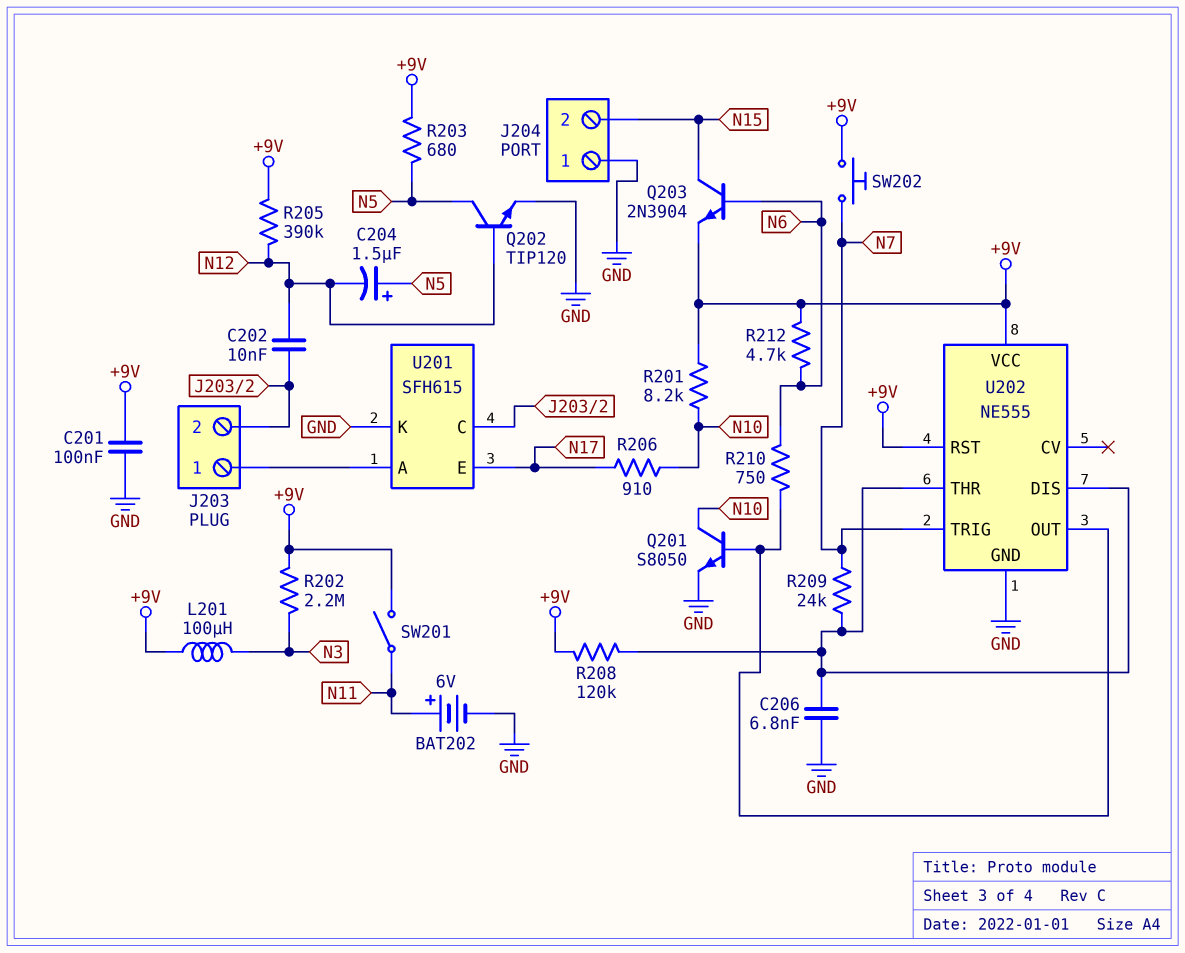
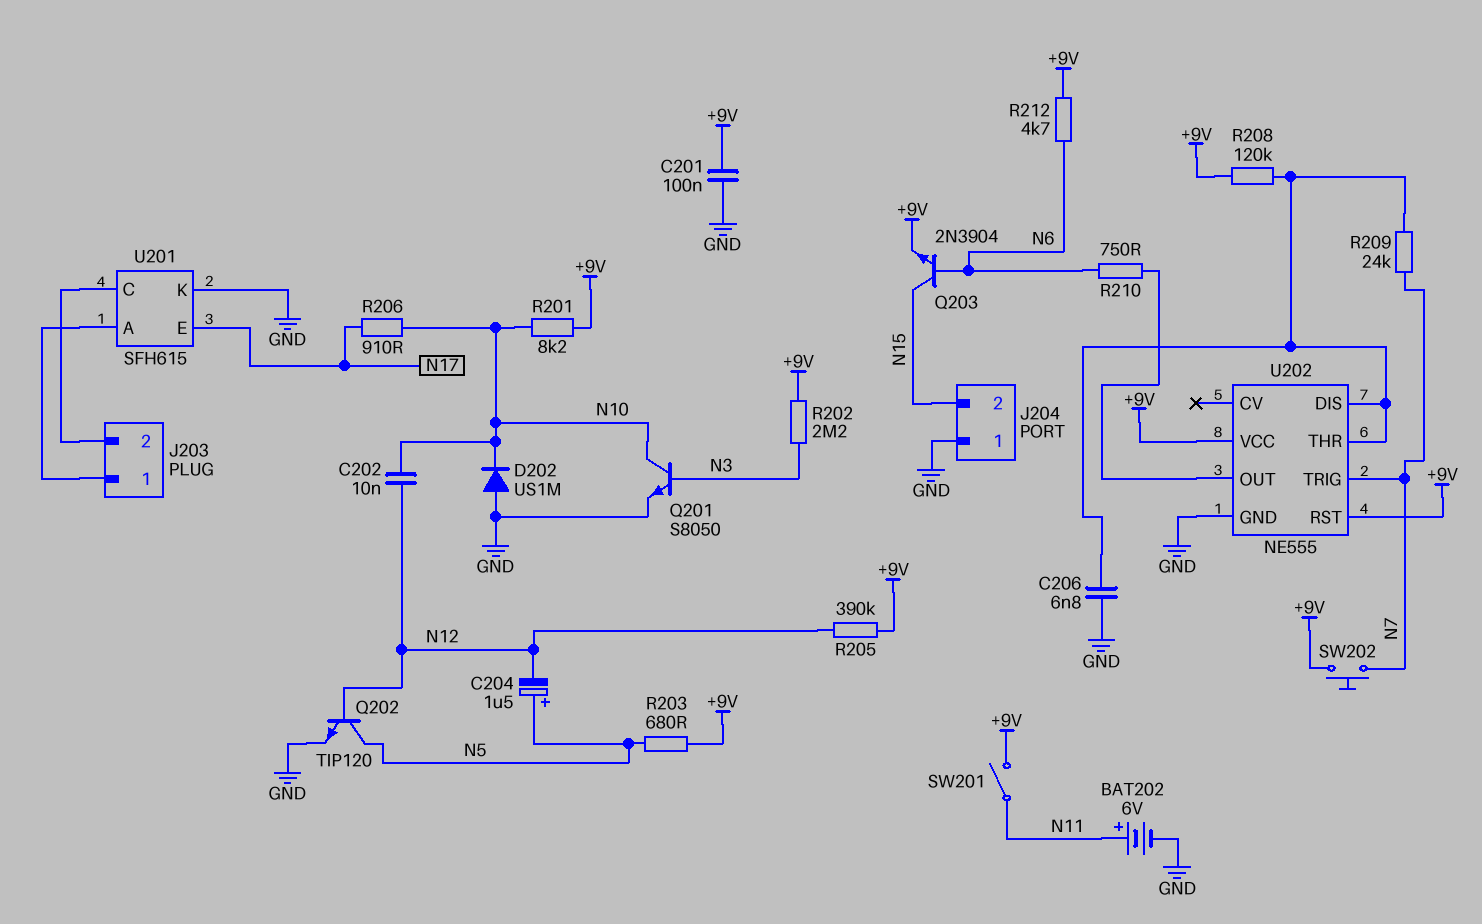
C202: 10nF (J203/2, N12) -> 10nF (N10, N12)
D202: none -> diode US1M (A GND, K N10)
L201: 100uH (+9V, N3) -> none
Q201: NPN S8050 (B U202/OUT, C N10, E GND) -> NPN S8050 (B N3, C N10, E GND)

